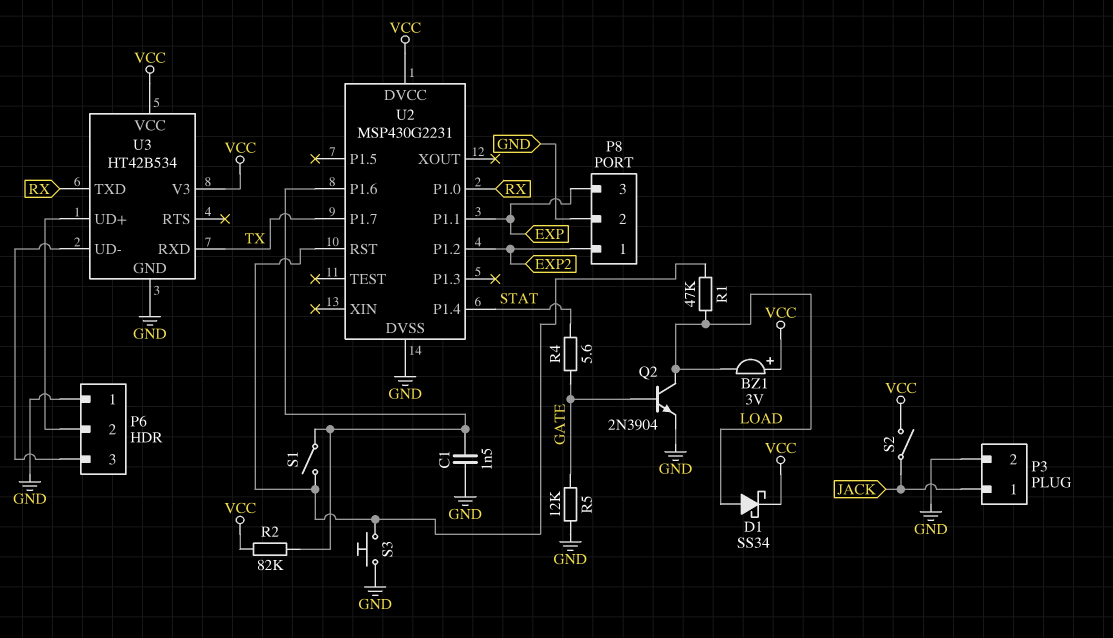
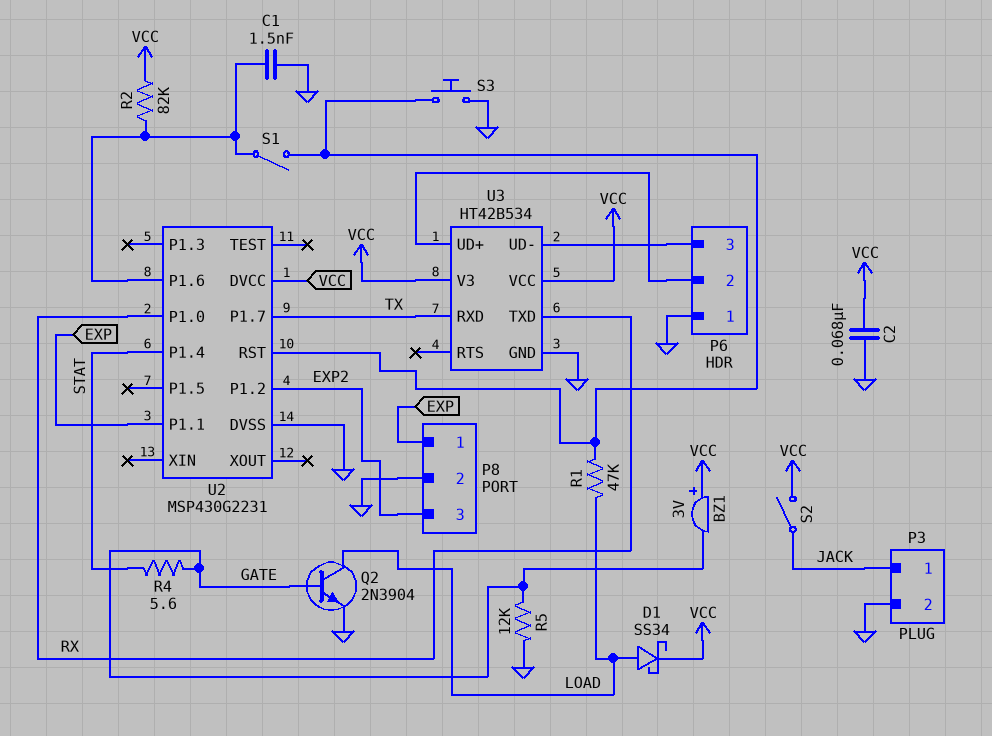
BZ1: buzzer 3V (plus VCC, minus LOAD) -> buzzer 3V (plus VCC, minus GATE)
C2: none -> 68nF (GND, VCC)
P8 pin 1: EXP2 -> EXP
P8 pin 3: EXP -> EXP2

